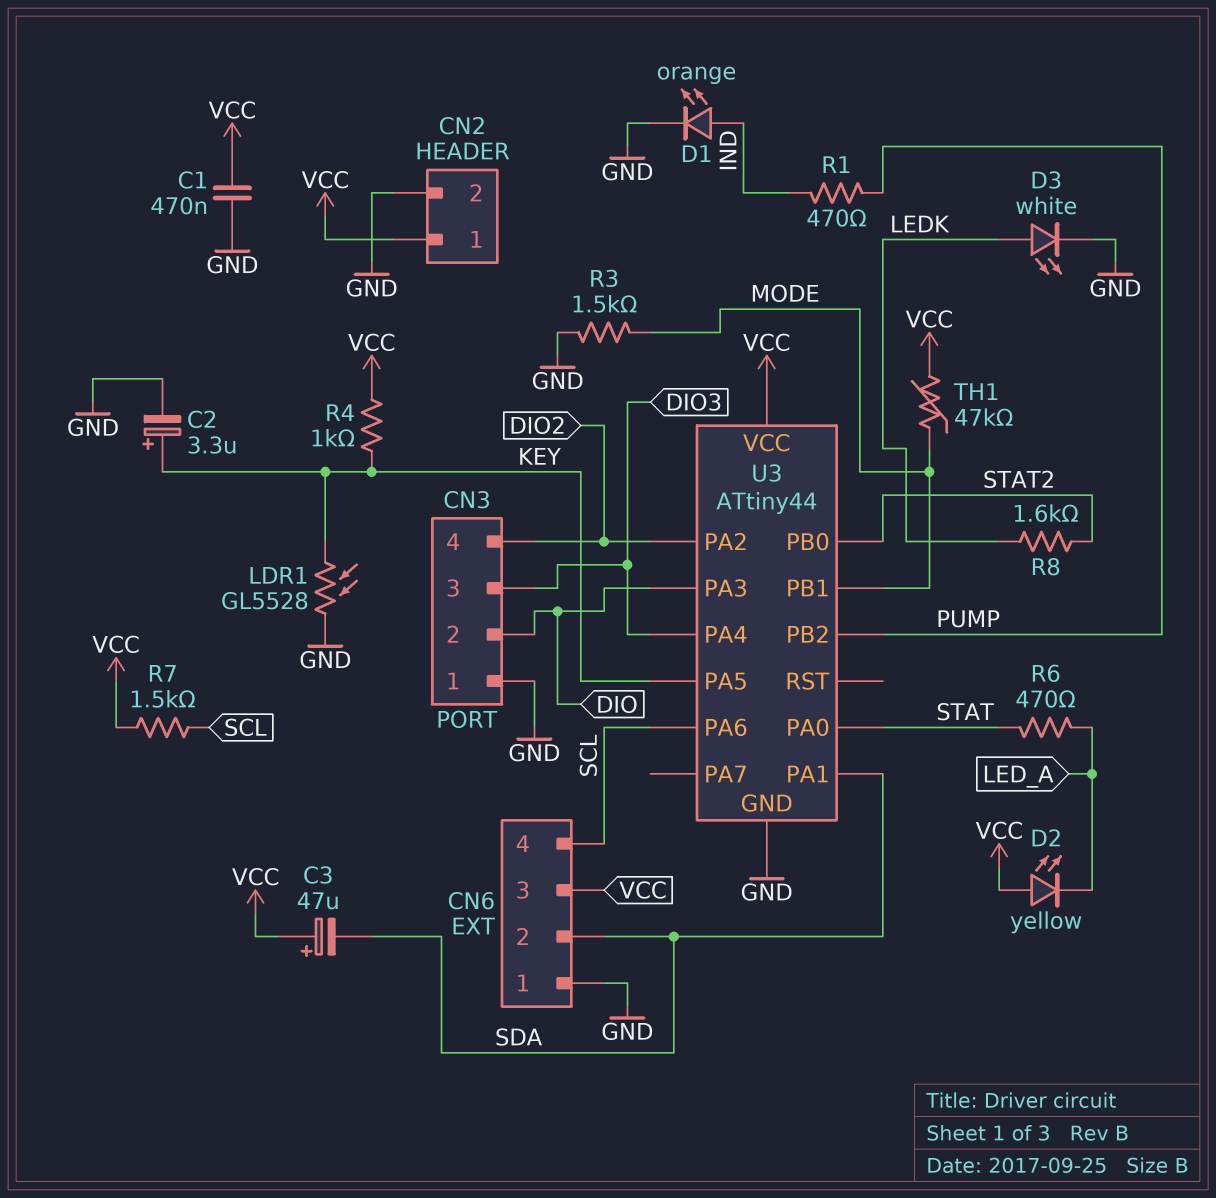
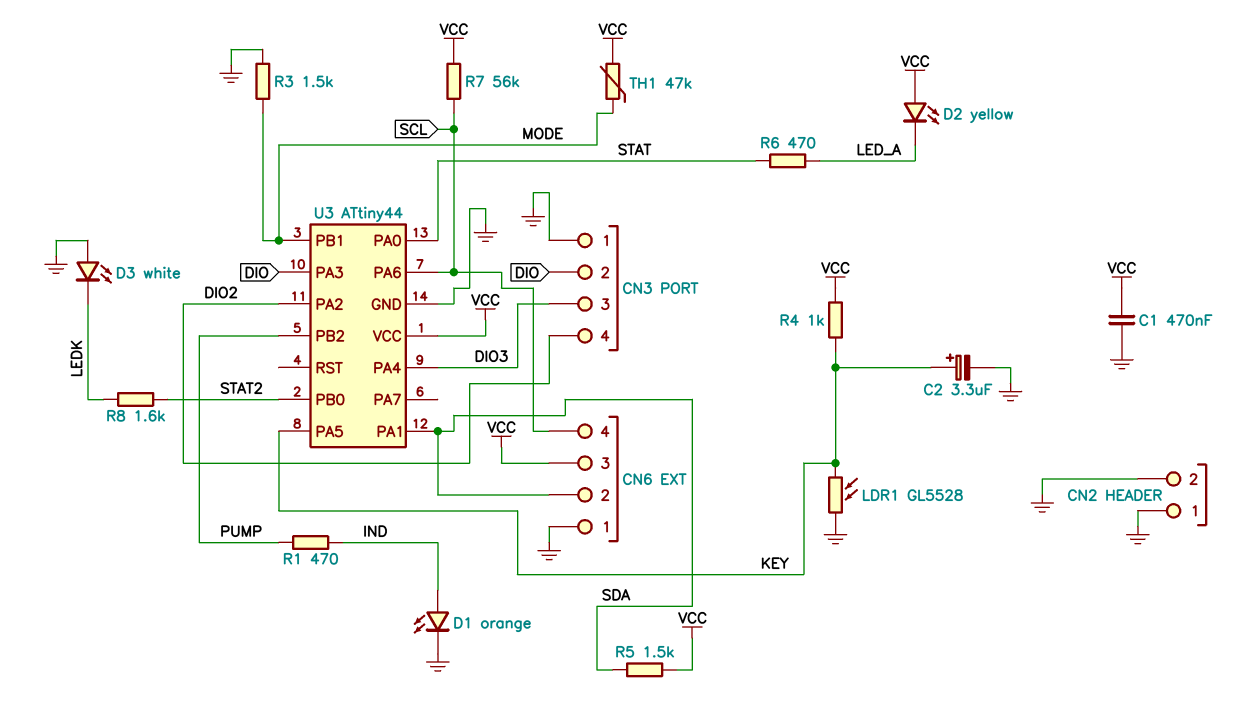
C3: 47uF (plus VCC, minus SDA) -> none
CN2 pin 1: VCC -> GND
D3: LED white (A LEDK, K GND) -> LED white (A GND, K LEDK)
R5: none -> 1.5k (SDA, VCC)
R7: 1.5k (SCL, VCC) -> 56k (SCL, VCC)

